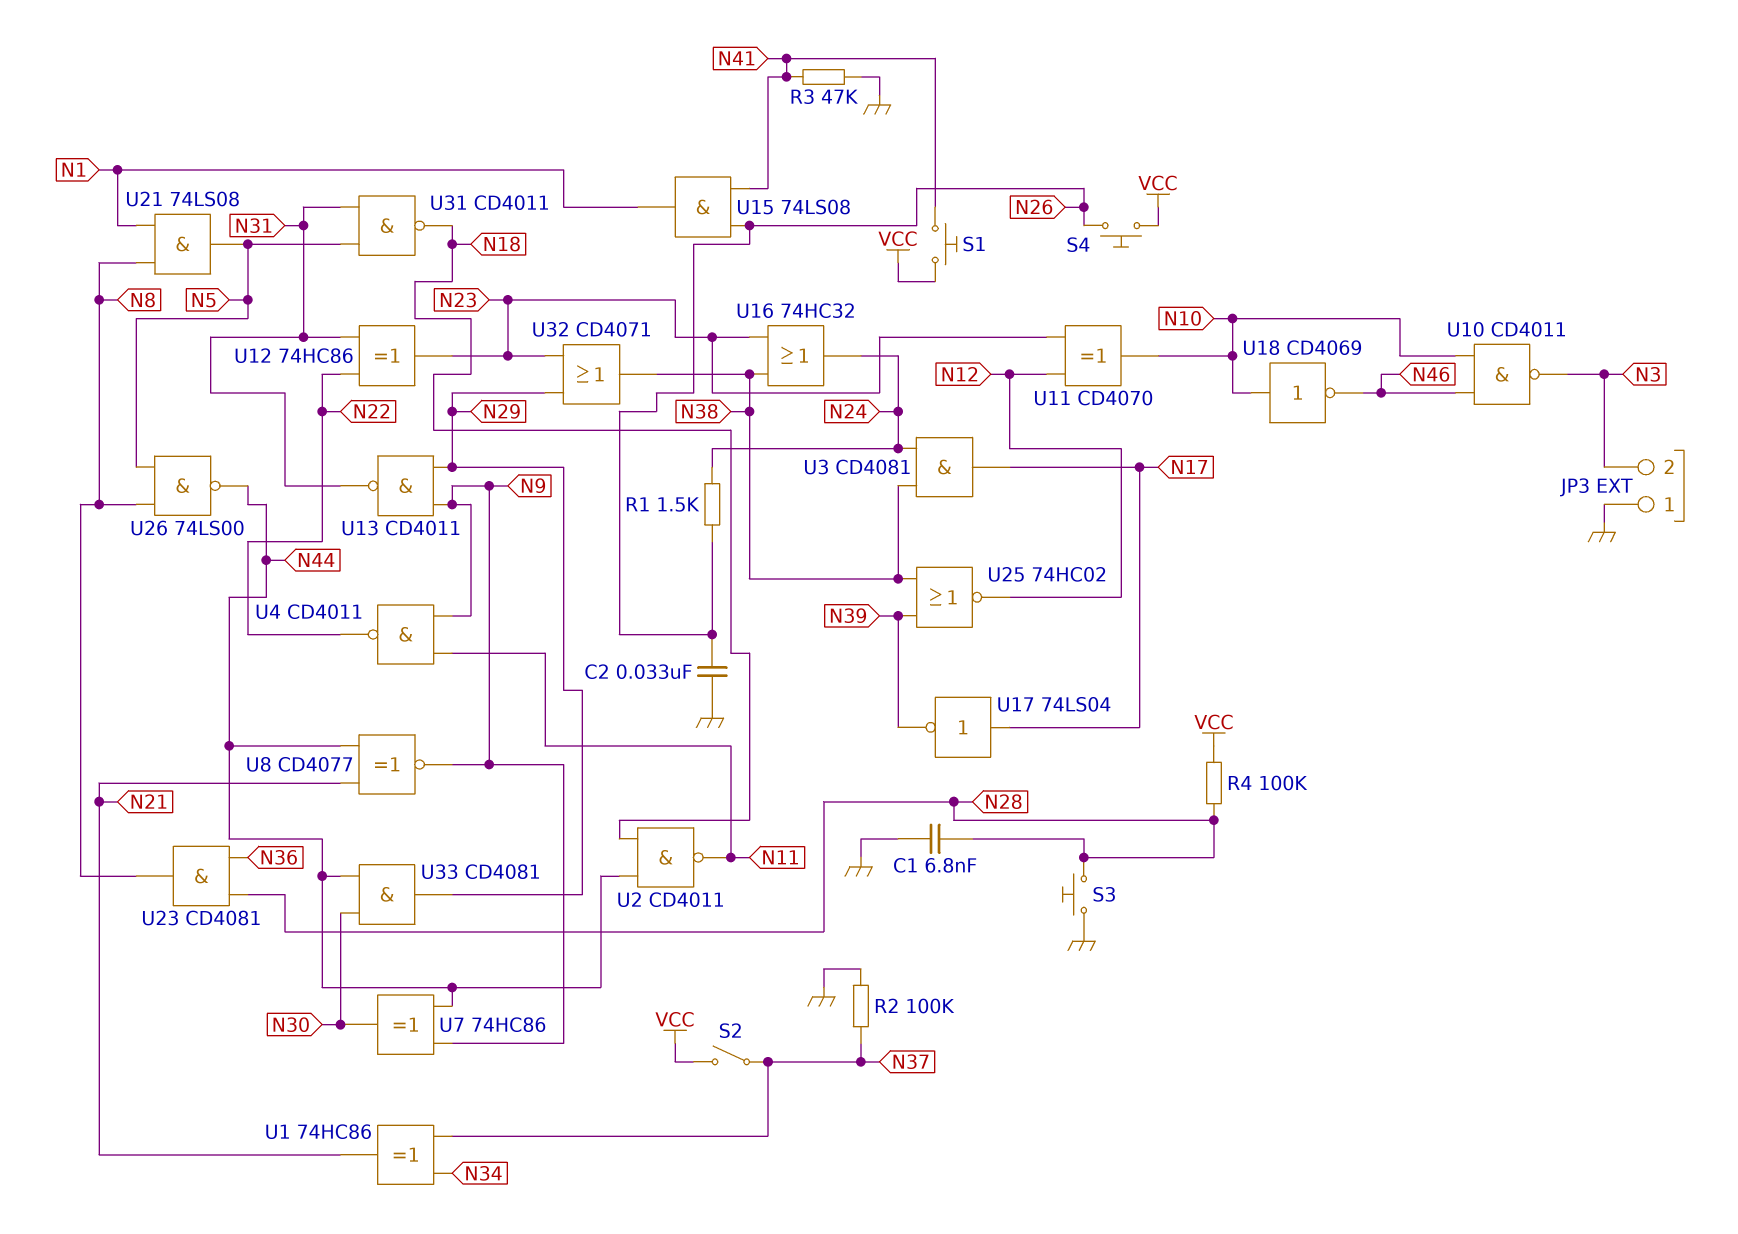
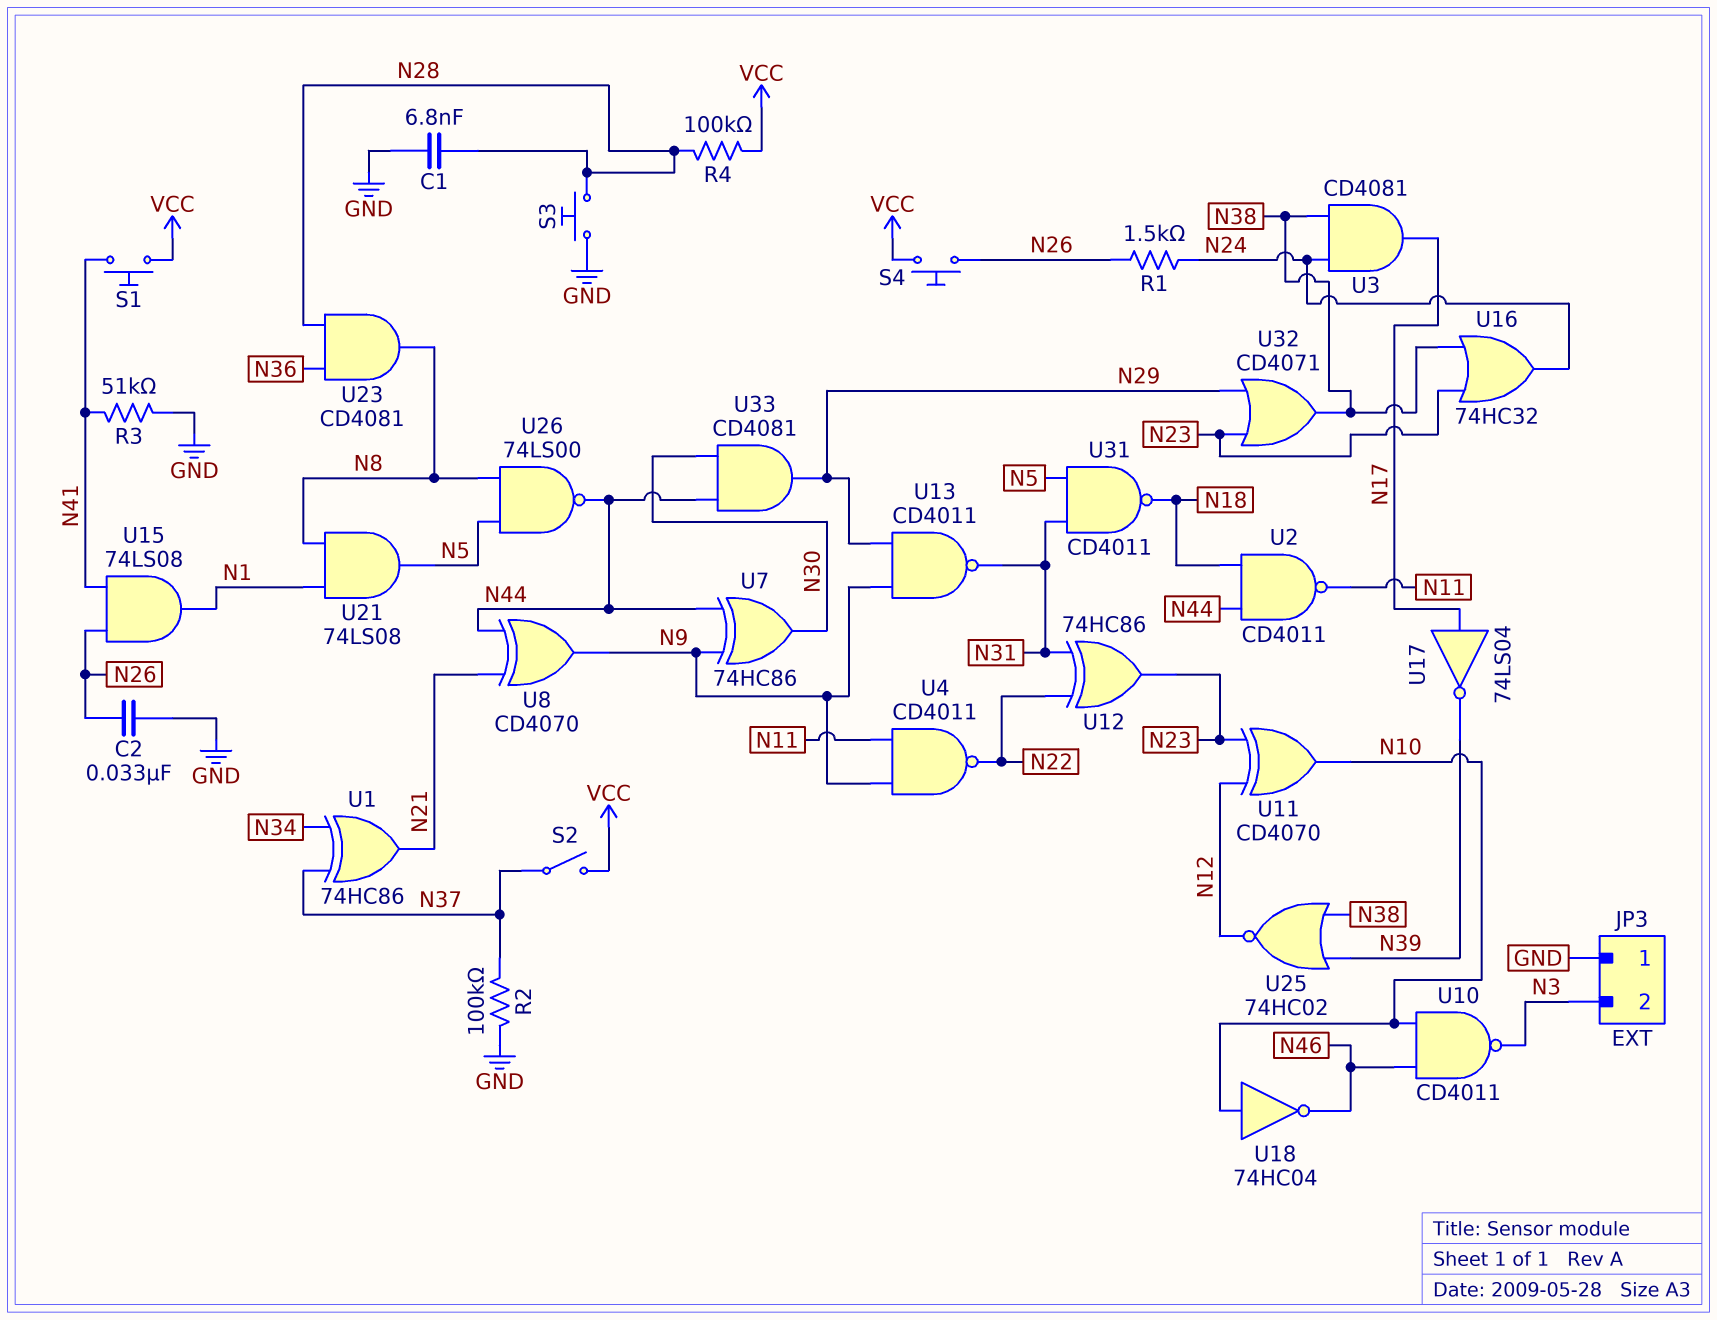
R3: 47k (GND, N41) -> 51k (GND, N41)
U8: XNOR CD4077 (in N21, in N44, out N9) -> XOR CD4070 (in N21, in N44, out N9)
U18: NOT CD4069 (in N10, out N46) -> NOT 74HC04 (in N10, out N46)

